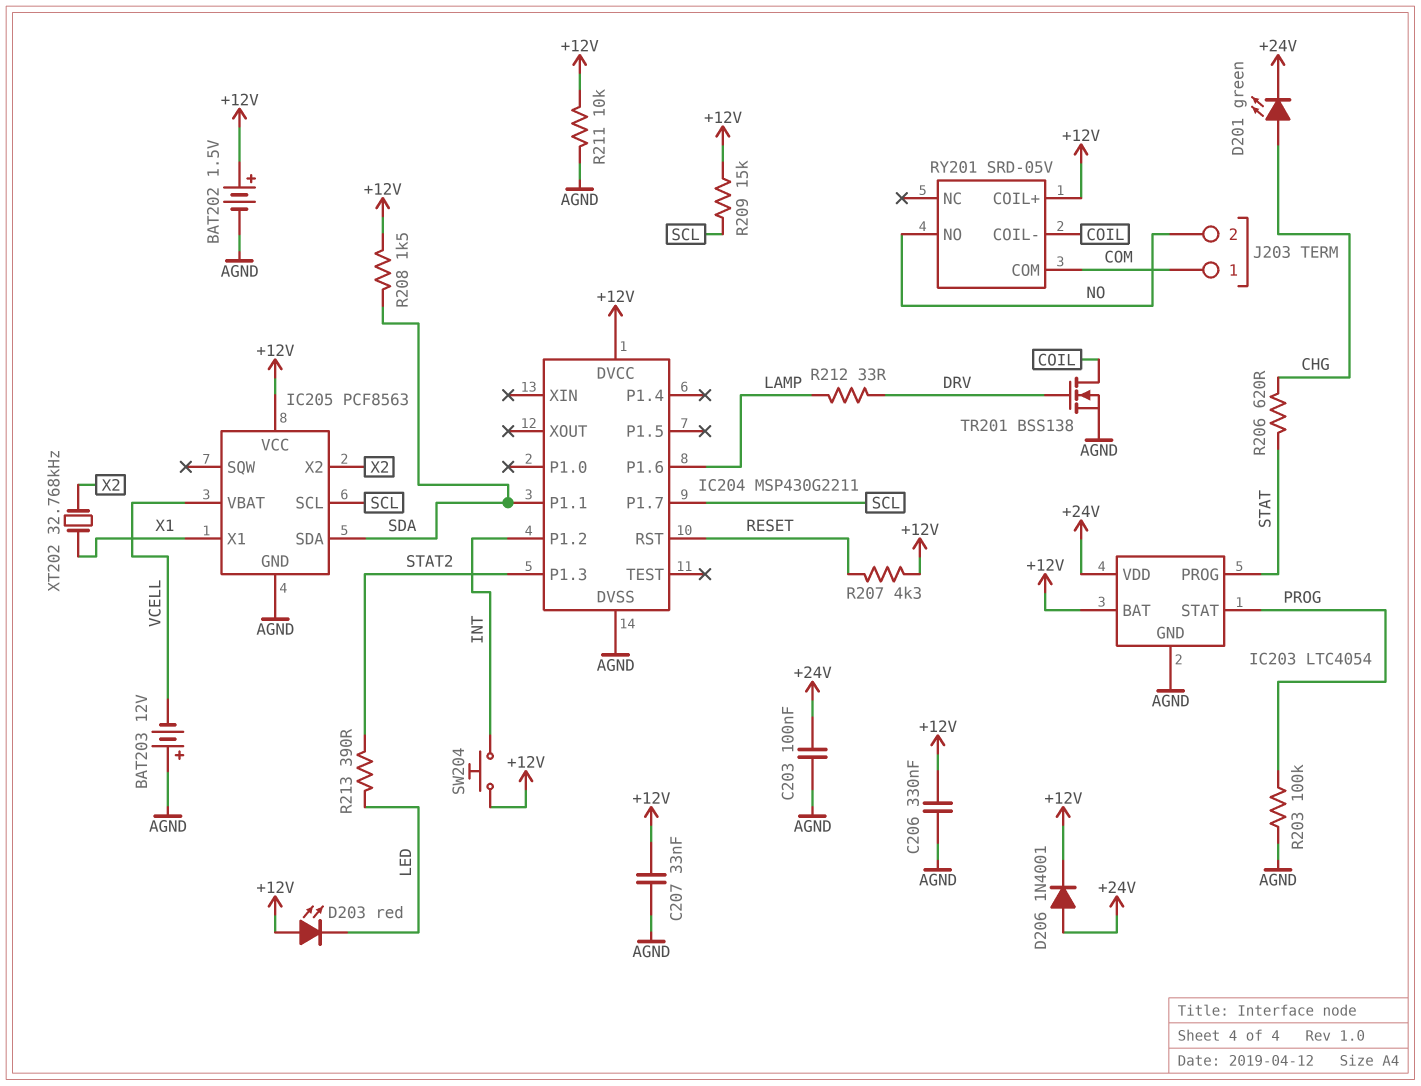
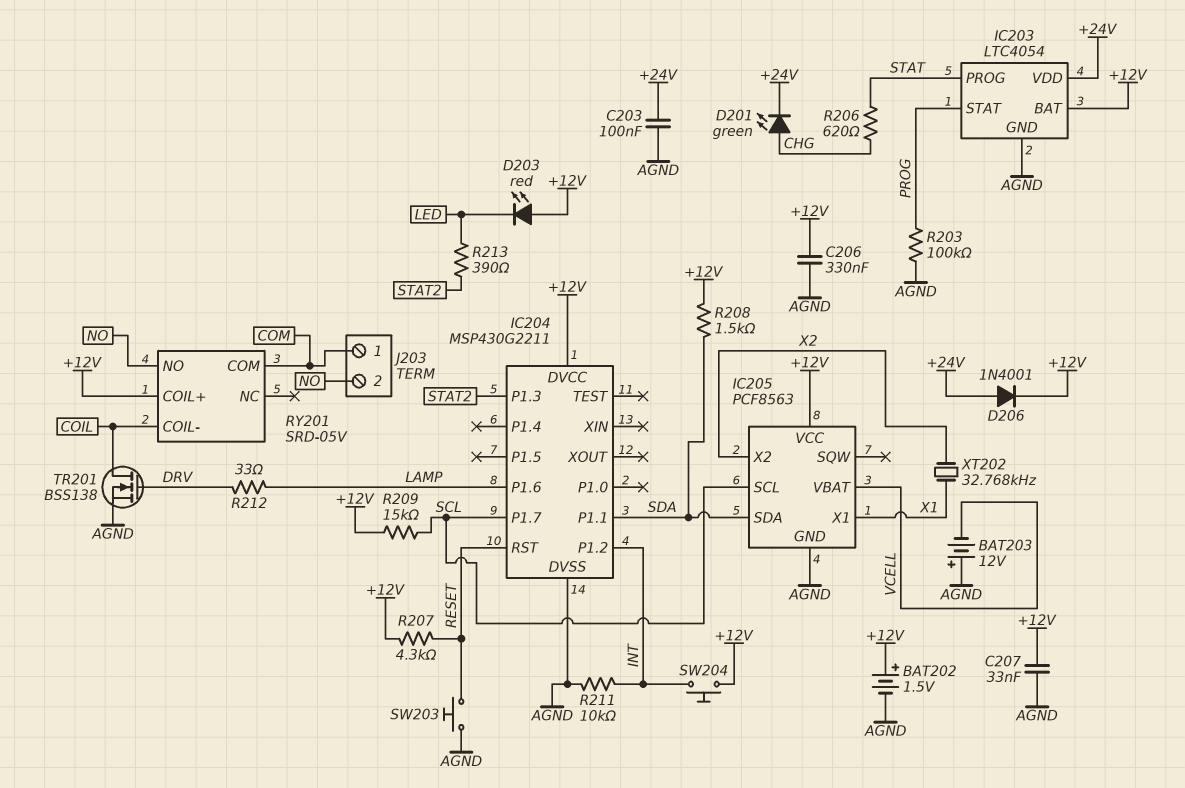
R211: 10k (+12V, AGND) -> 10k (AGND, INT)
SW203: none -> button (AGND, RESET)

